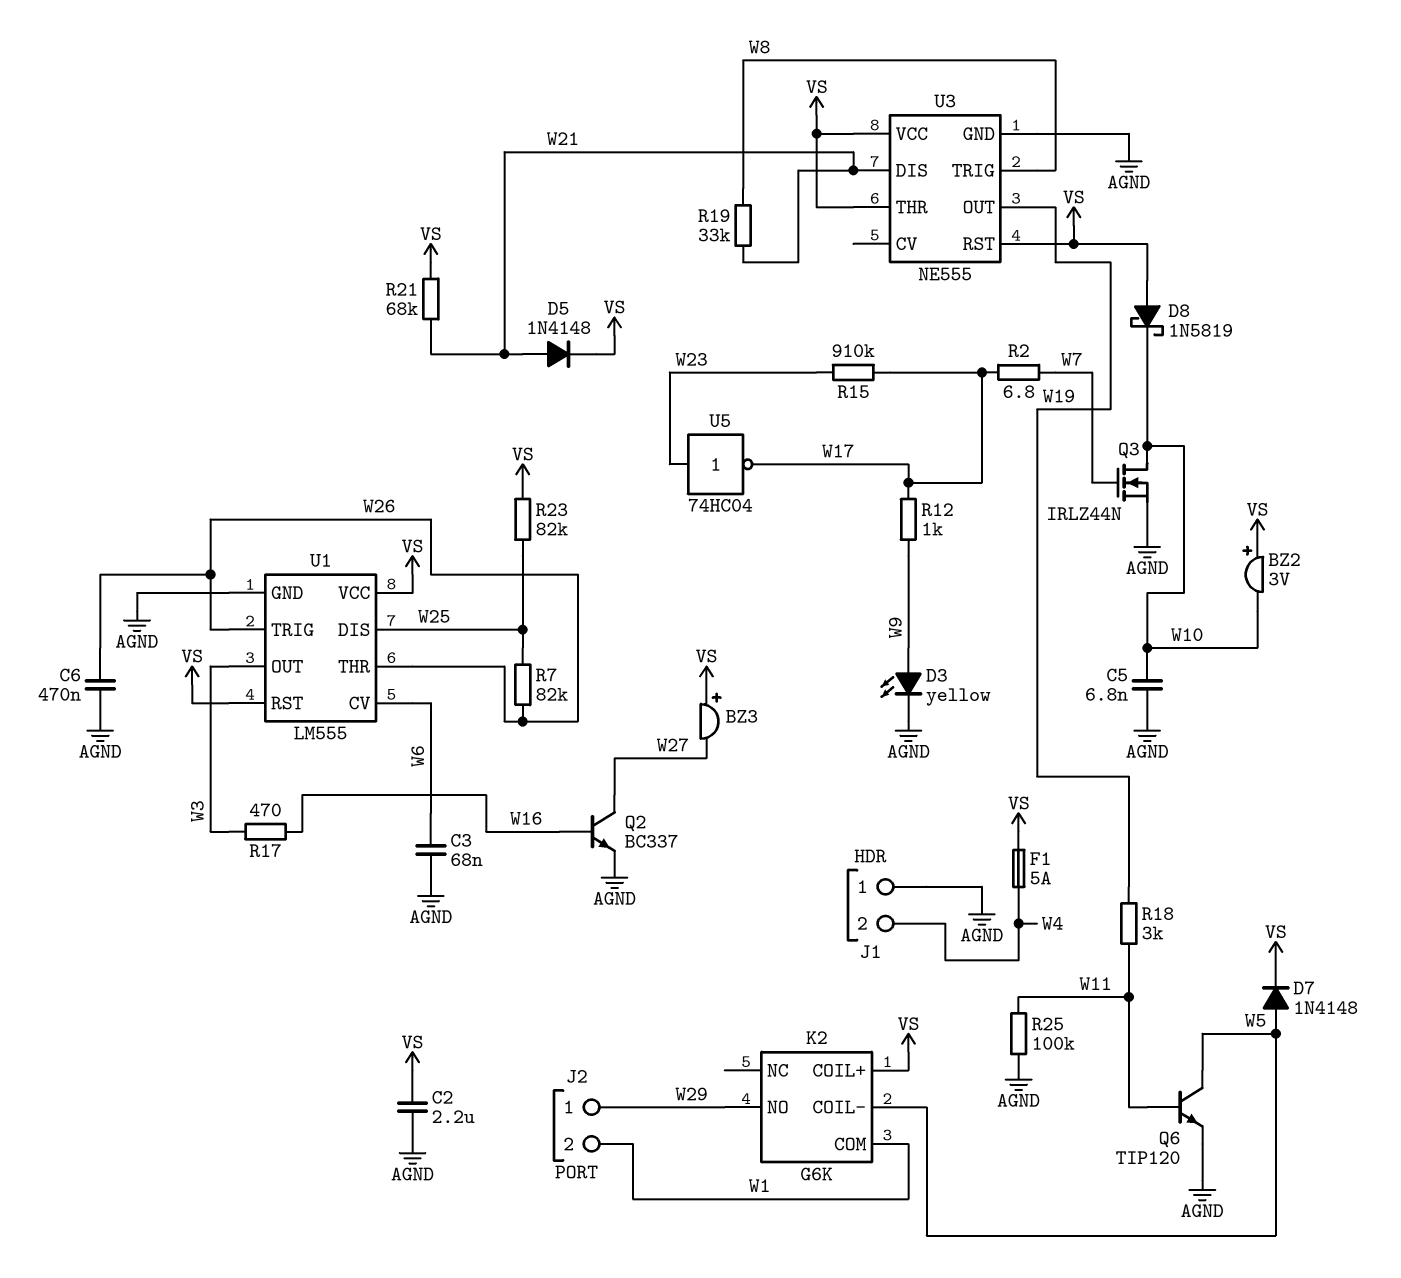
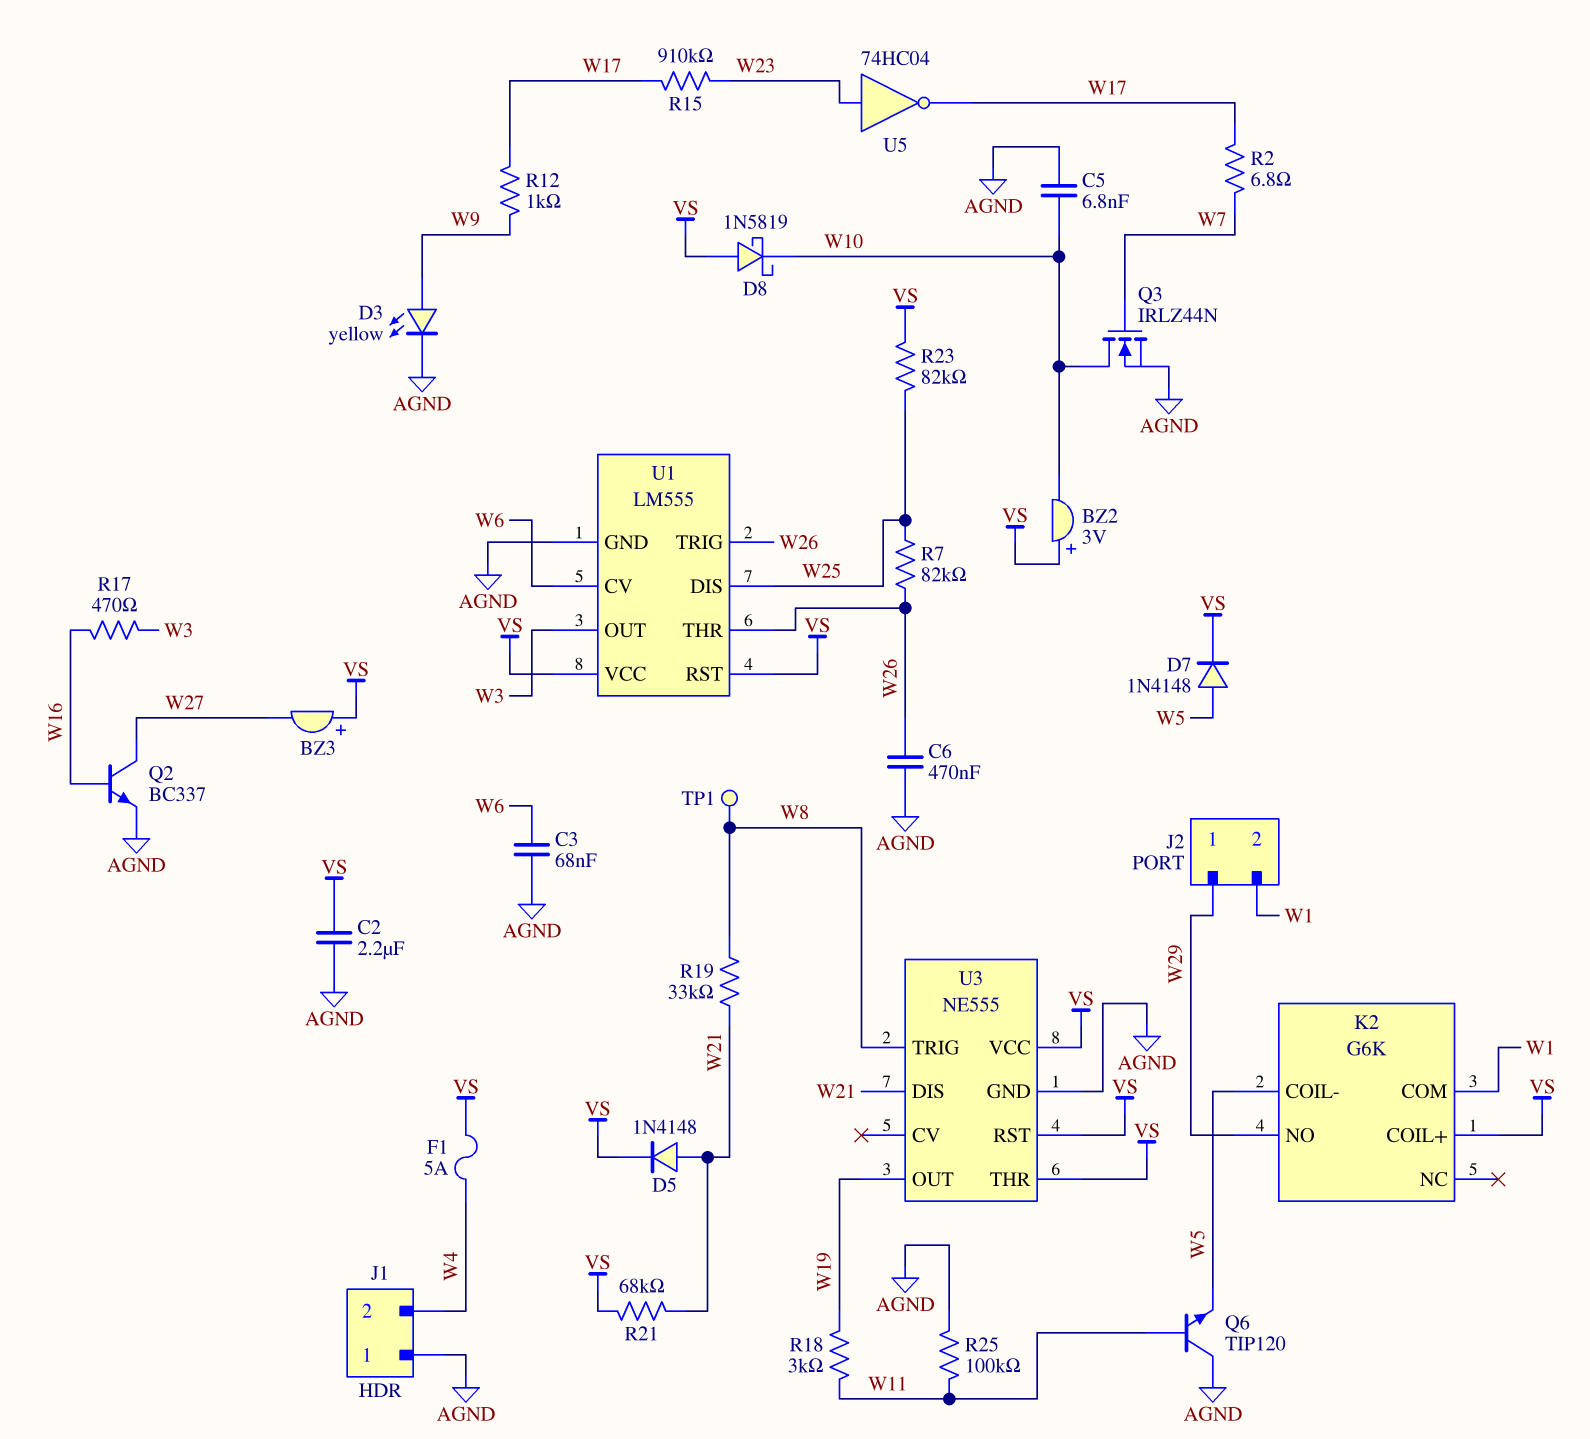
Q6: NPN TIP120 (B W11, C W5, E AGND) -> NPN TIP120 (B W11, C AGND, E W5)
TP1: none -> test point (W8)

